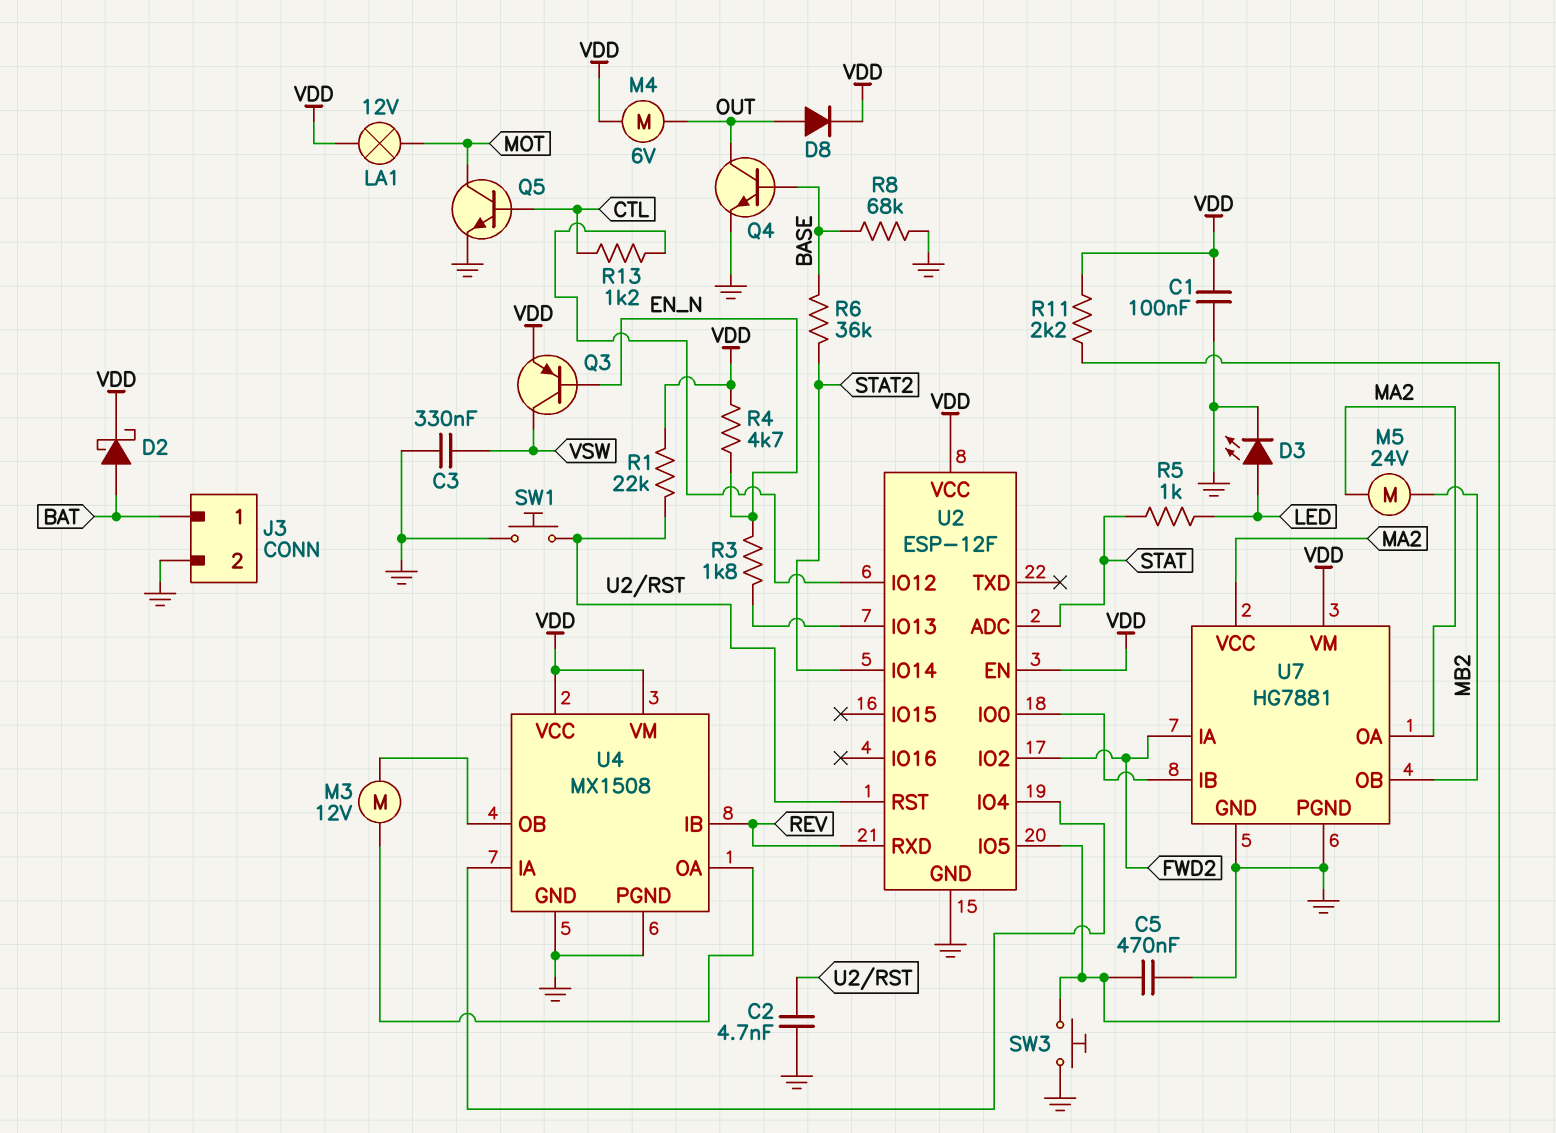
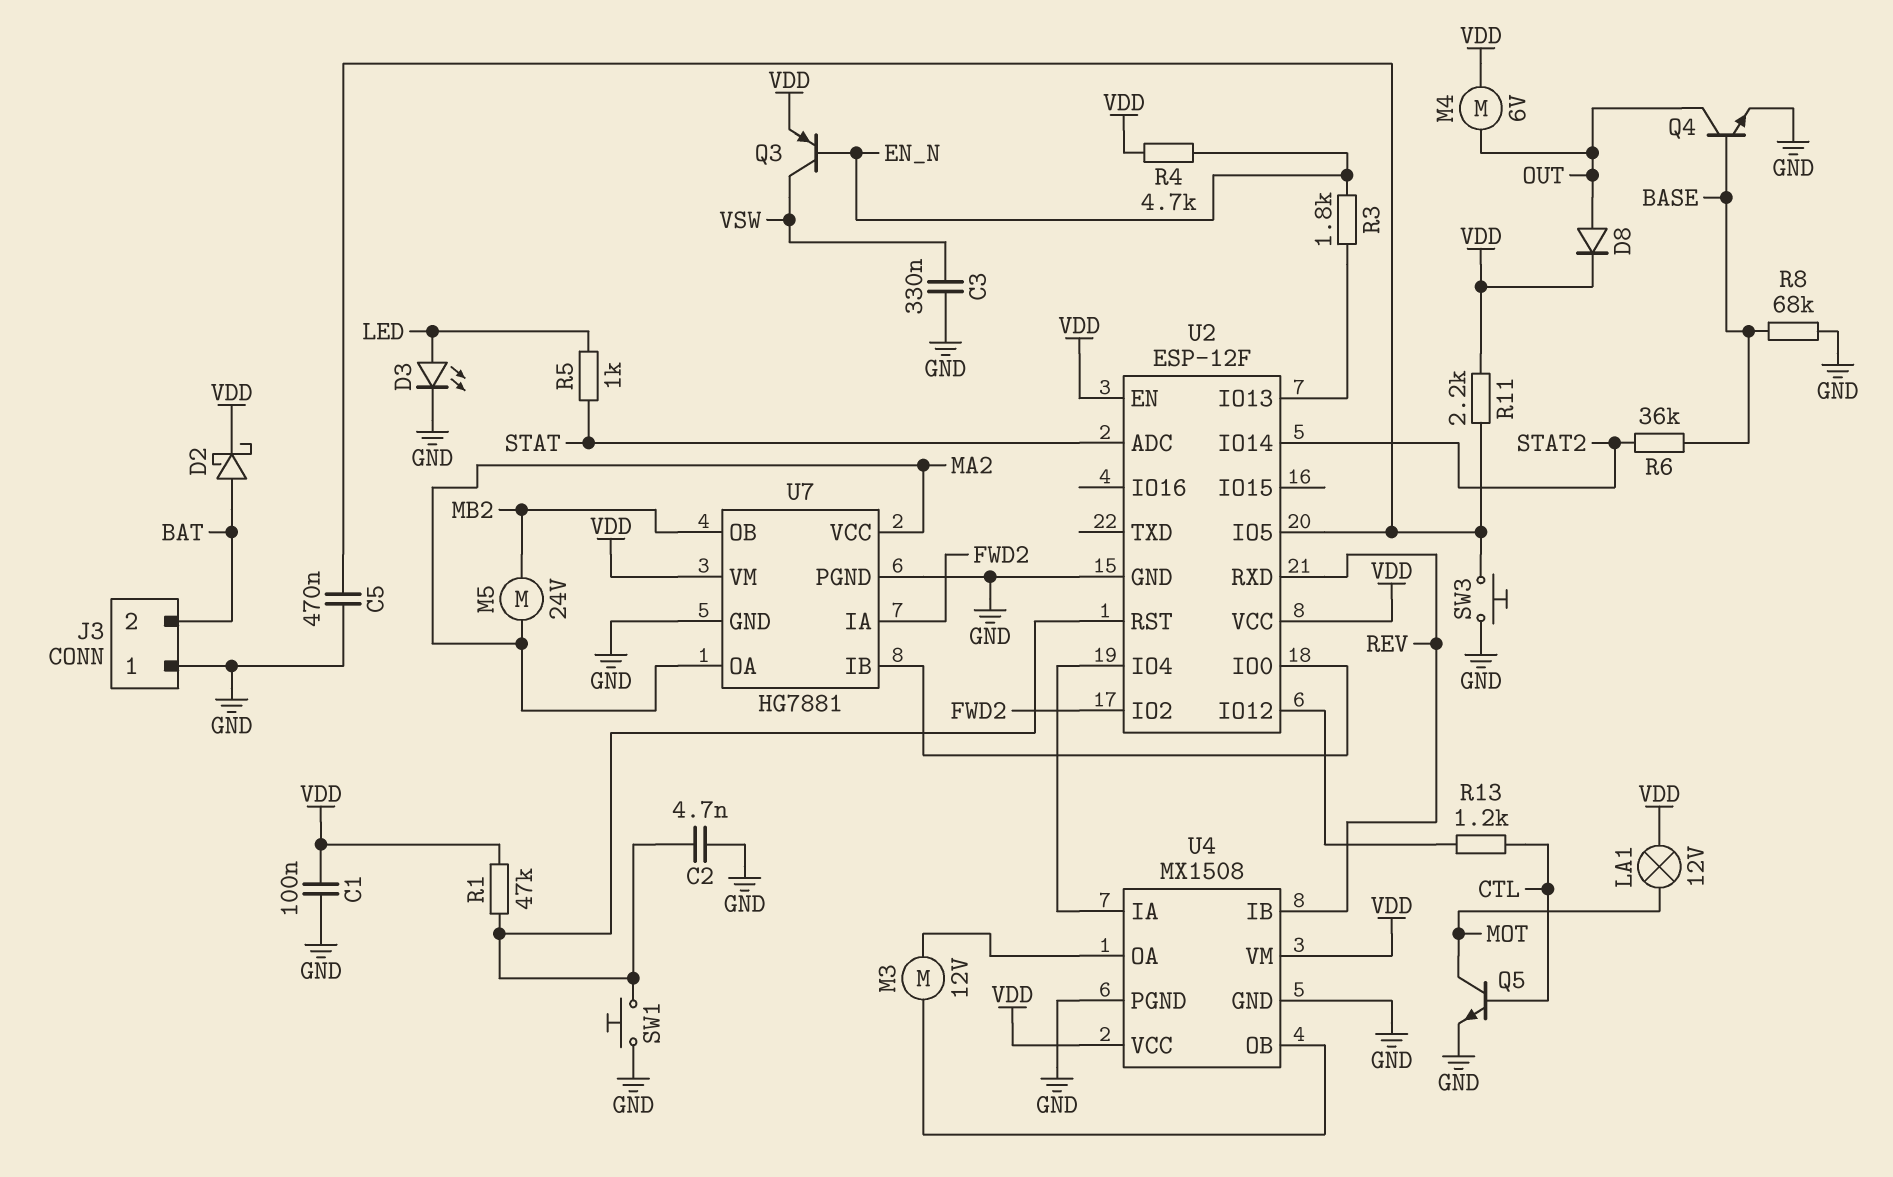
J3 pin 1: BAT -> GND
J3 pin 2: GND -> BAT
R1: 22k (U2/RST, VDD) -> 47k (U2/RST, VDD)

